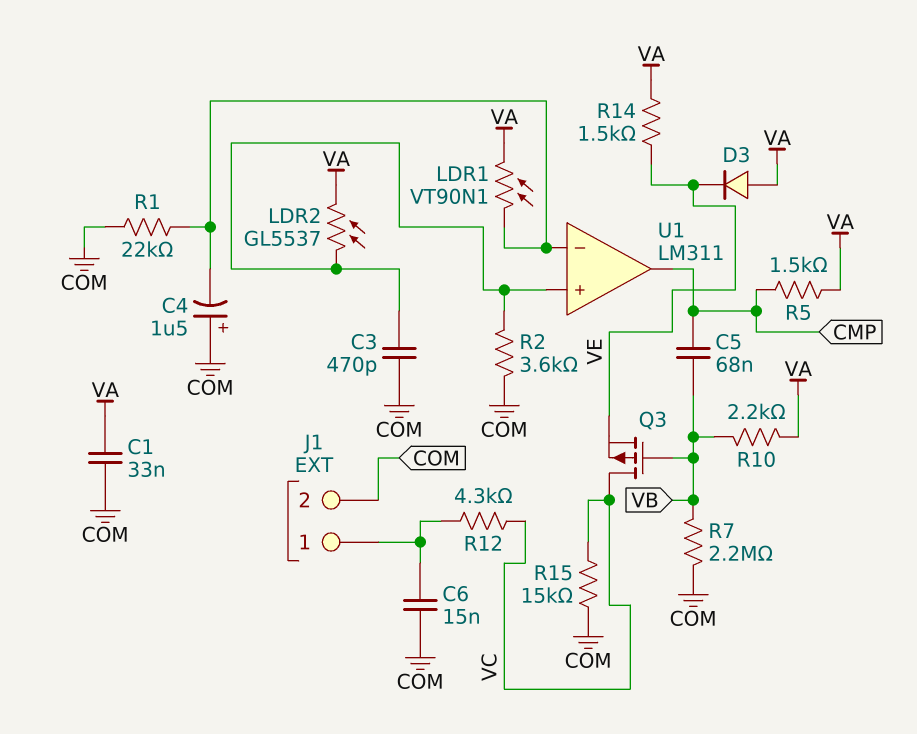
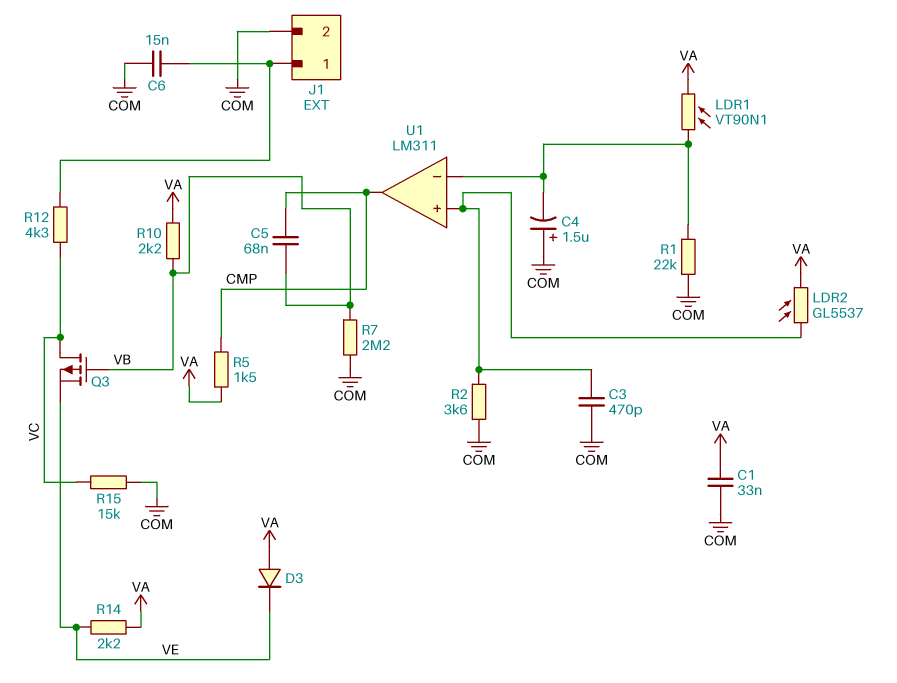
R14: 1.5k (VA, VE) -> 2.2k (VA, VE)

